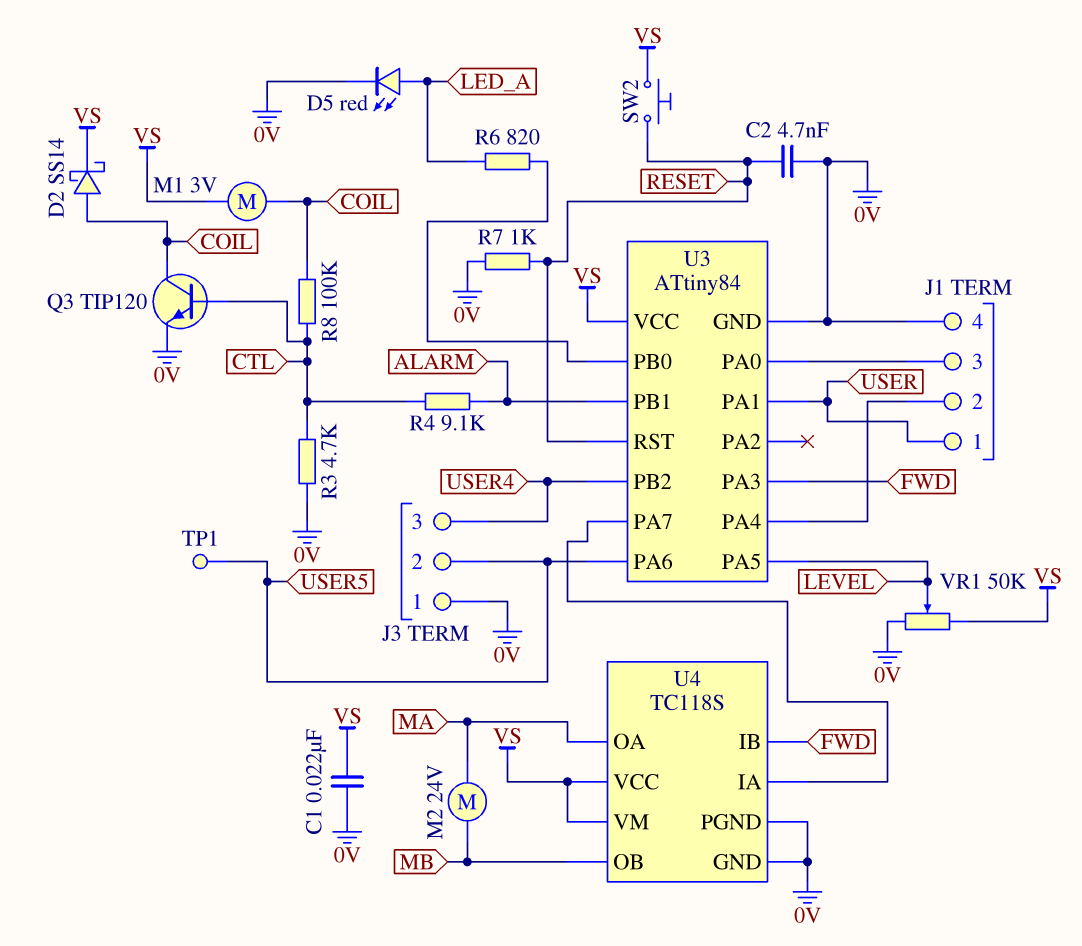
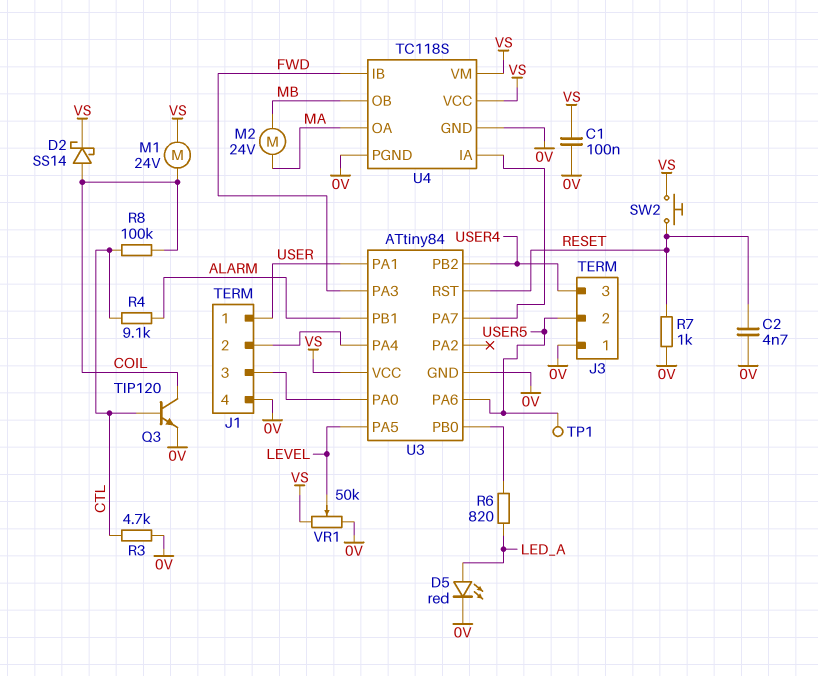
C1: 22nF (0V, VS) -> 100nF (0V, VS)
M1: motor 3V (COIL, VS) -> motor 24V (COIL, VS)

